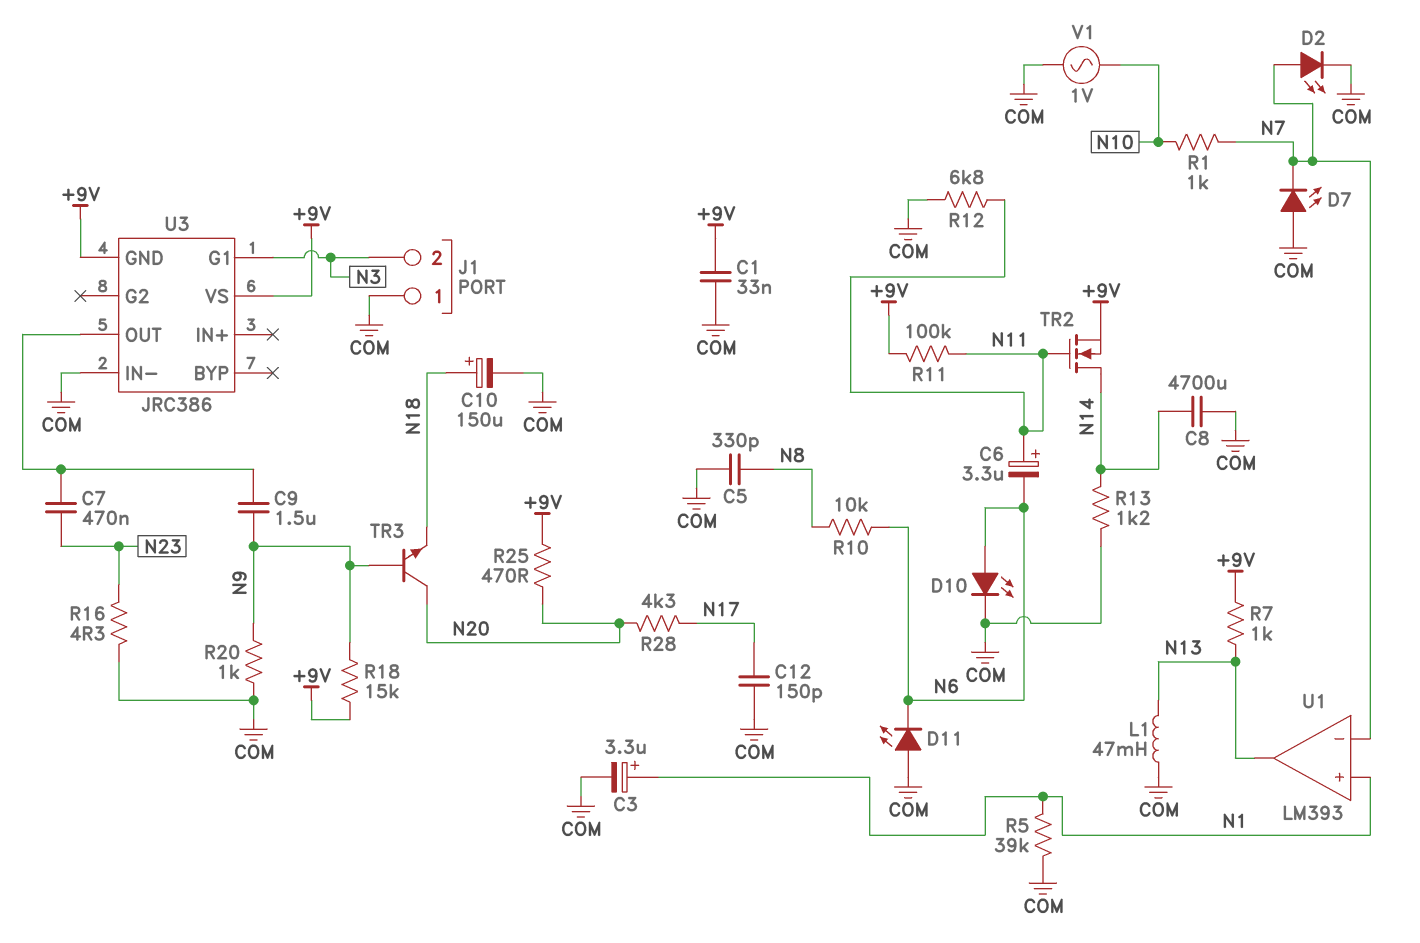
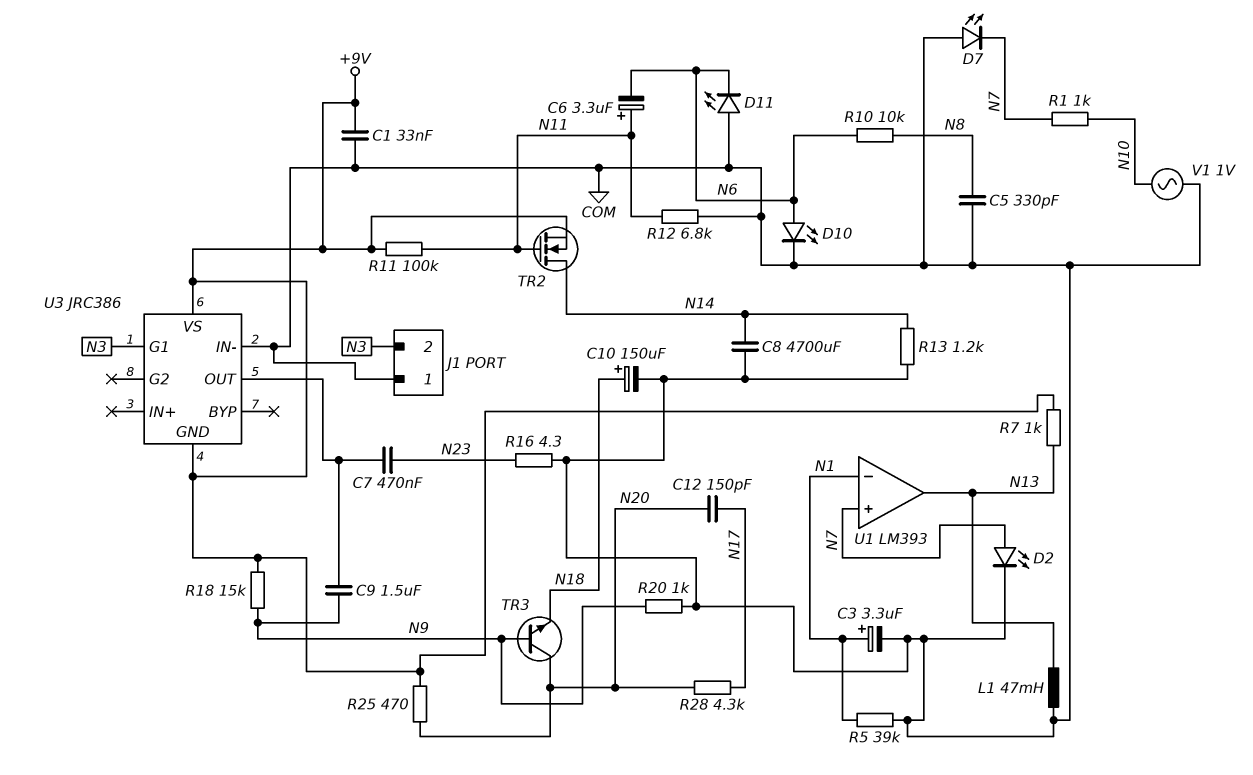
C12: 150pF (COM, N17) -> 150pF (N17, N20)
U1 pin in+: N1 -> N7
U1 pin in-: N7 -> N1

